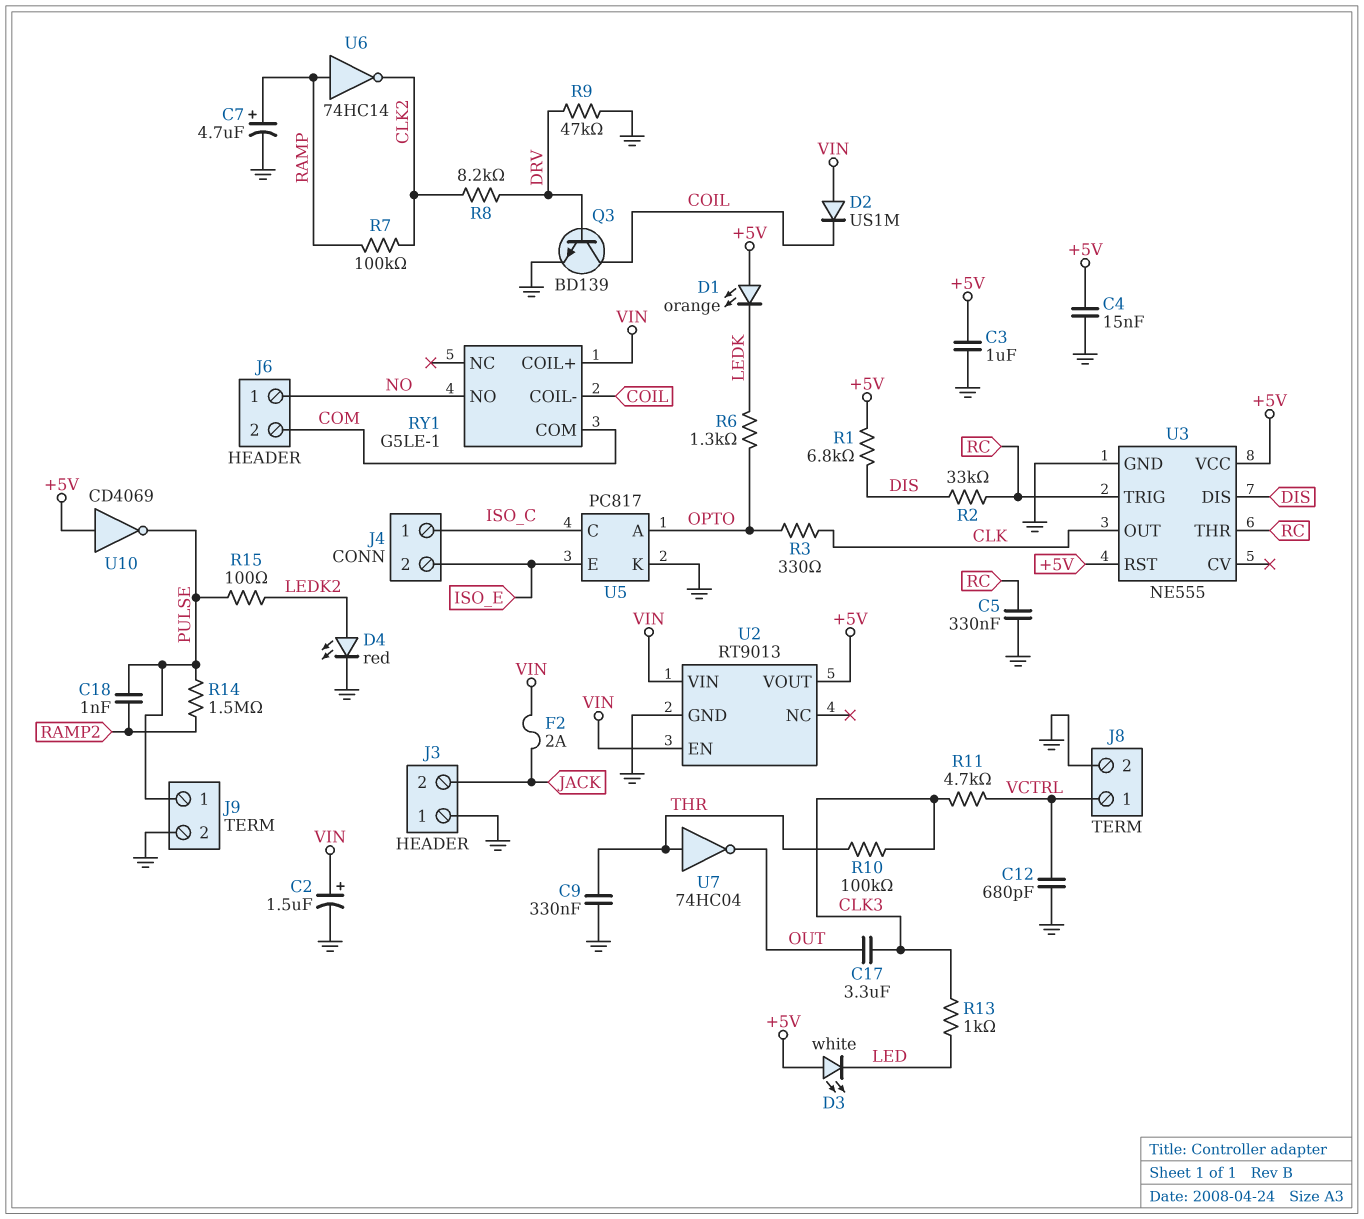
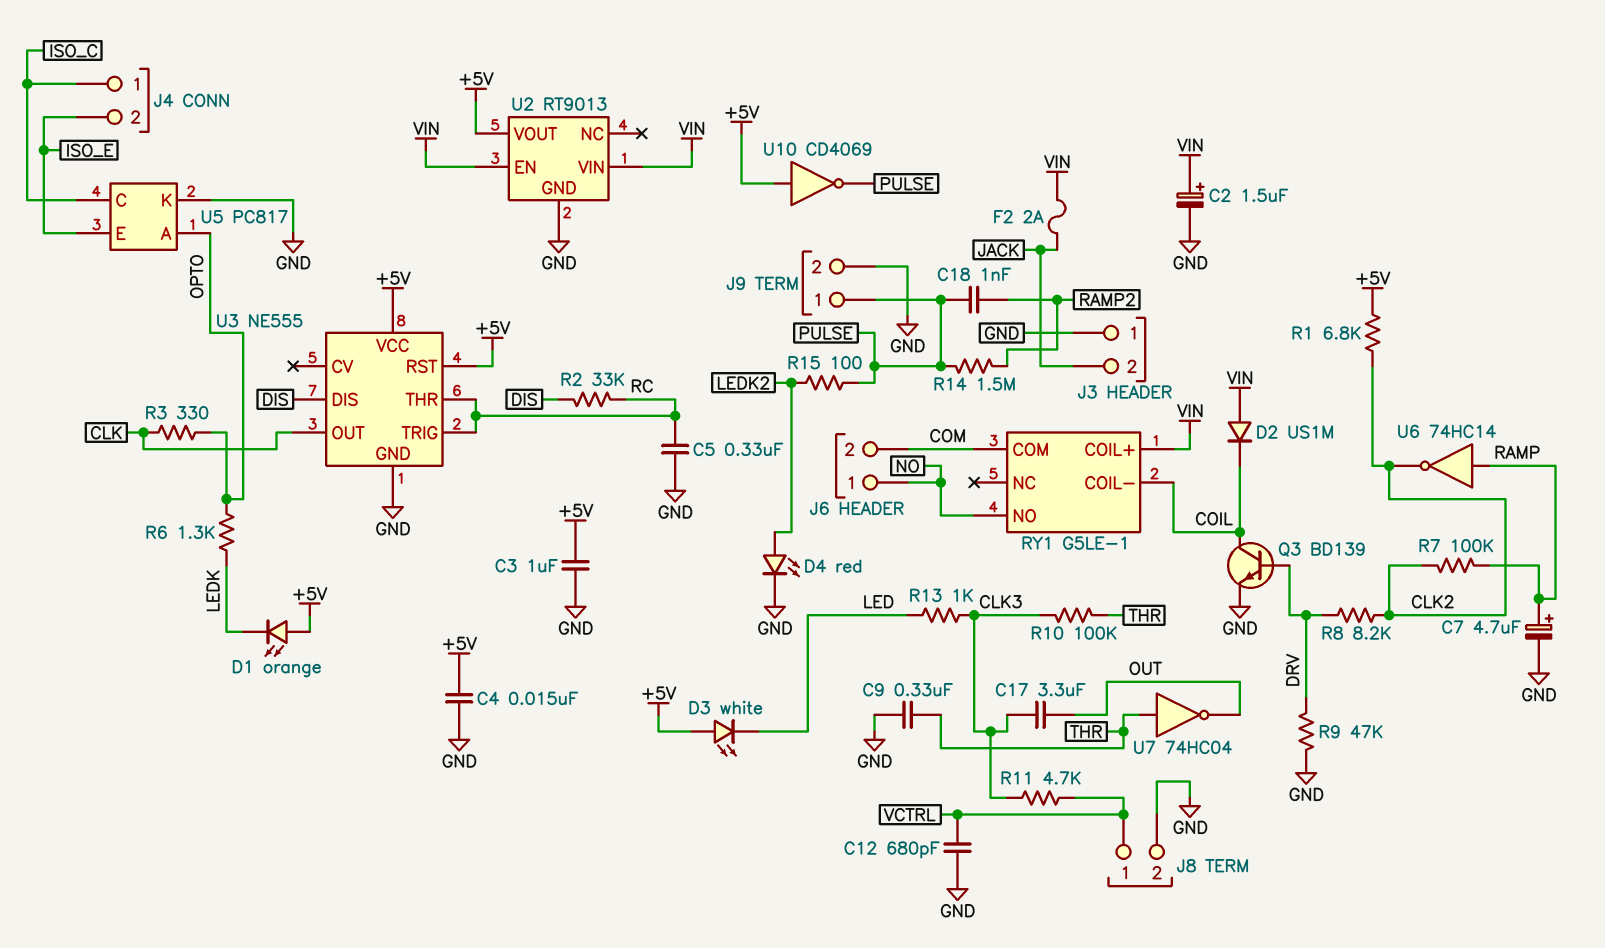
R1: 6.8k (+5V, DIS) -> 6.8k (+5V, CLK2)

